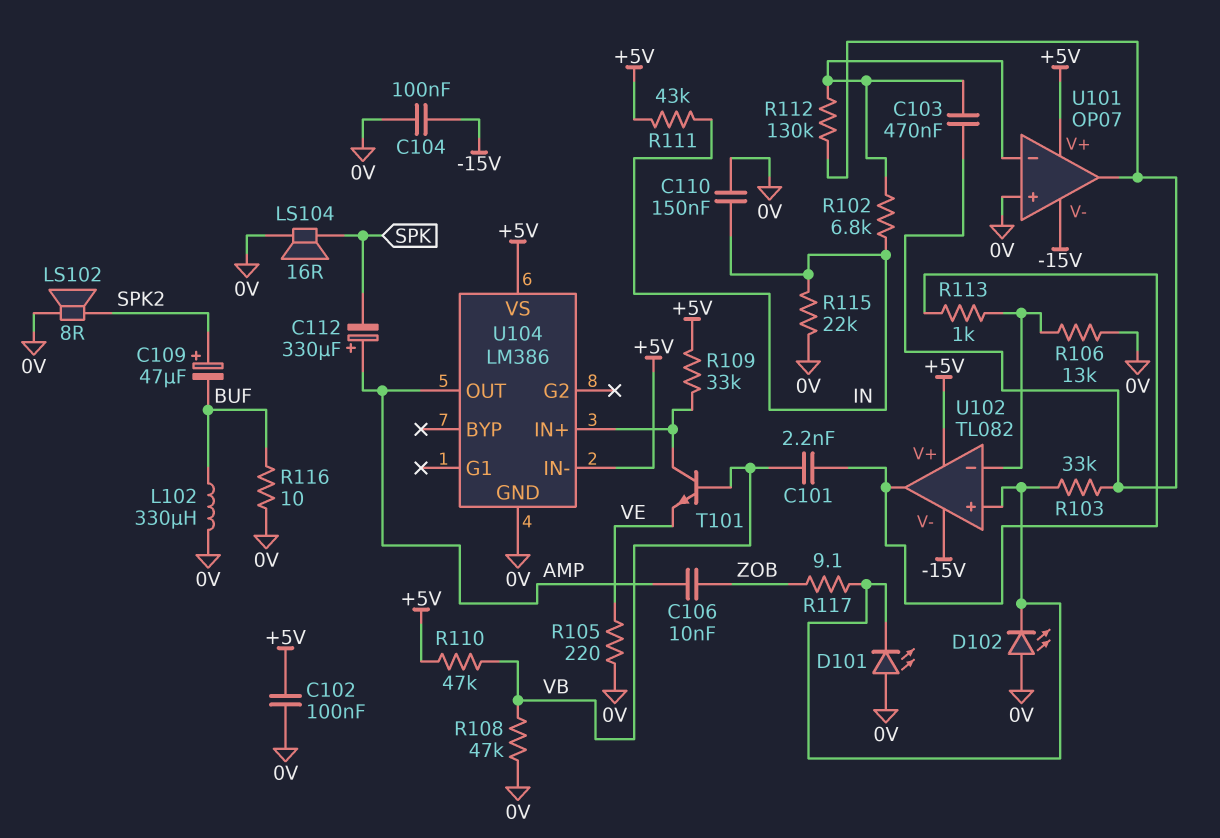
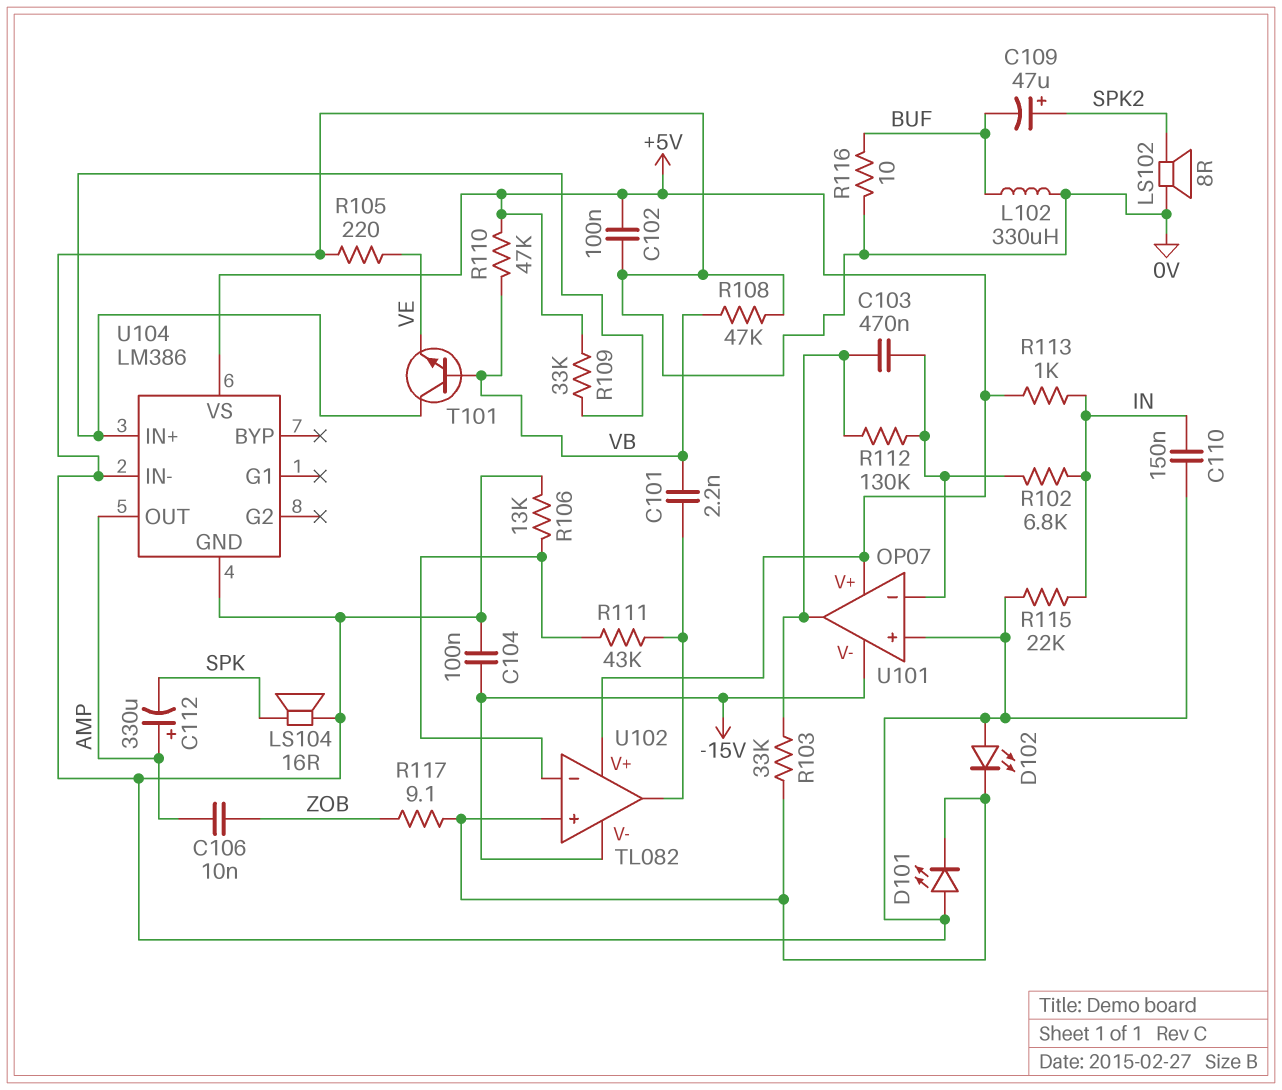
R111: 43k (+5V, IN) -> 43k (U102/in-, U102/out)
R113: 1k (U102/in-, U102/out) -> 1k (+5V, IN)
U104 pin IN-: +5V -> 0V

